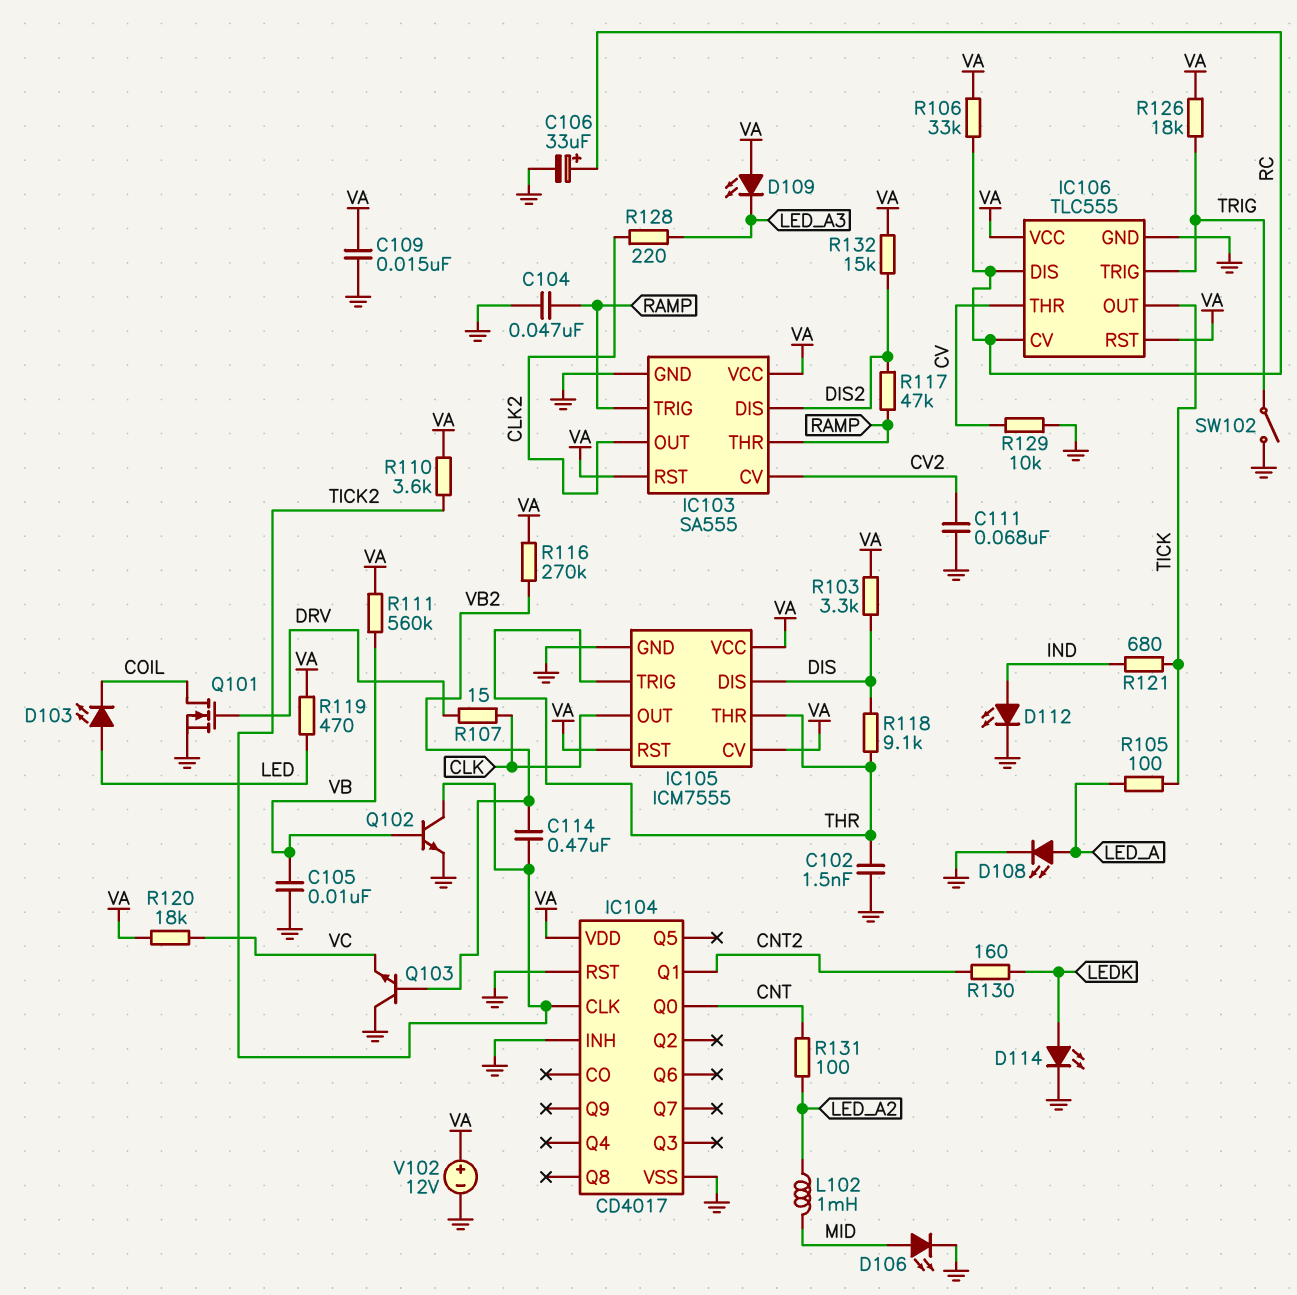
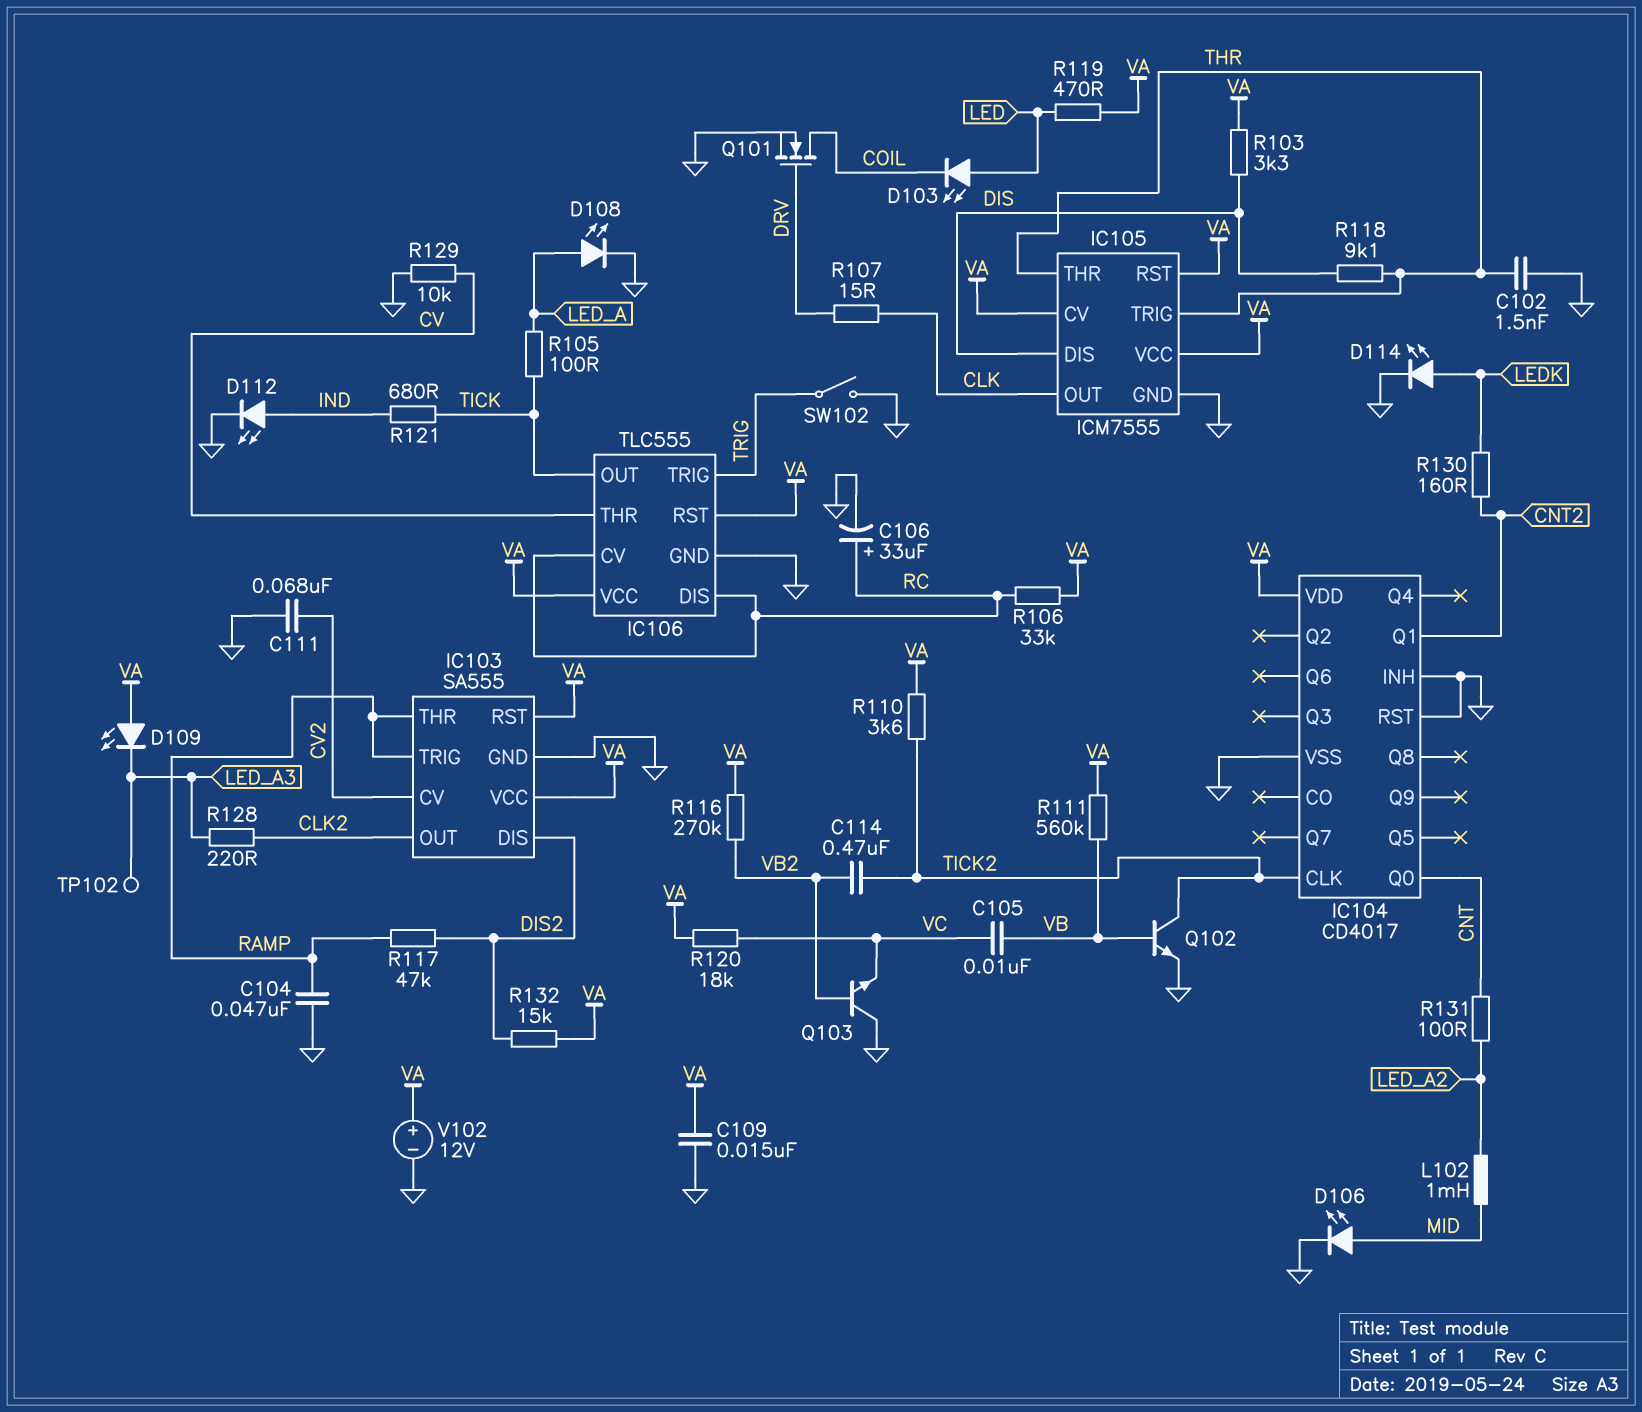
C105: 10nF (GND, VB) -> 10nF (VB, VC)
R126: 18k (TRIG, VA) -> none
TP102: none -> test point (LED_A3)

